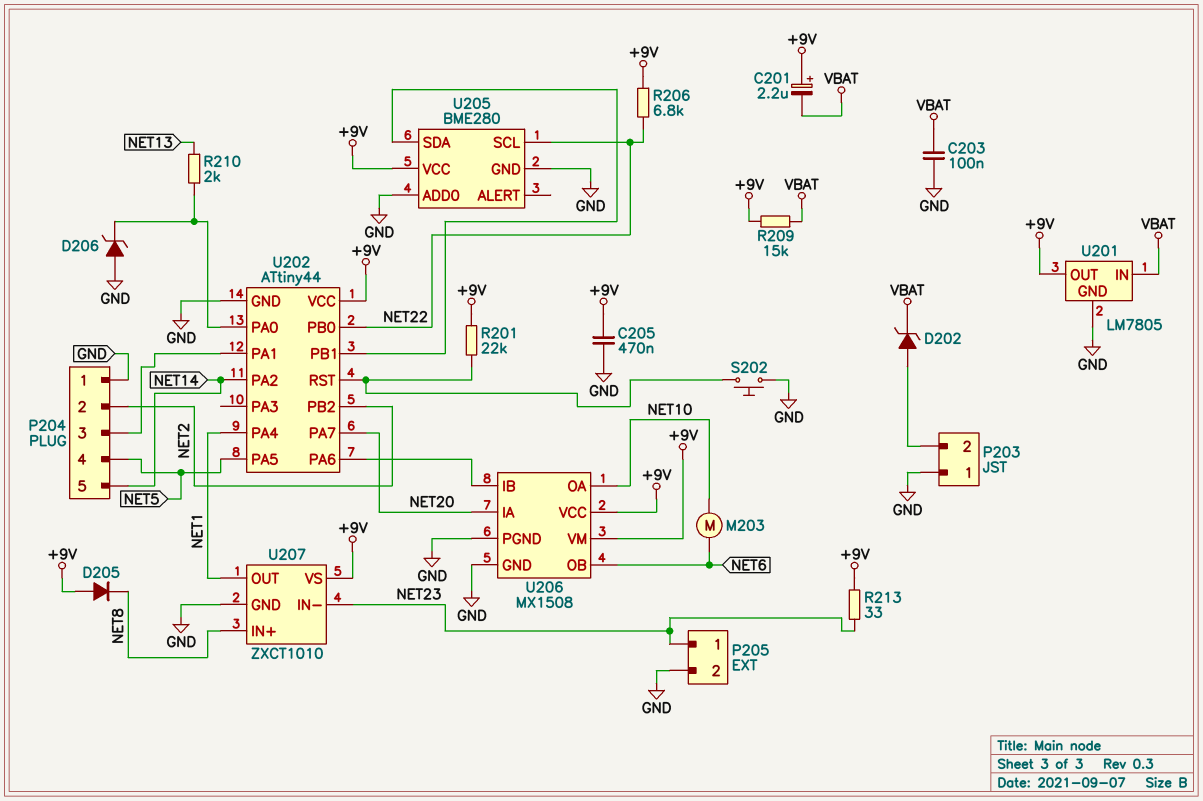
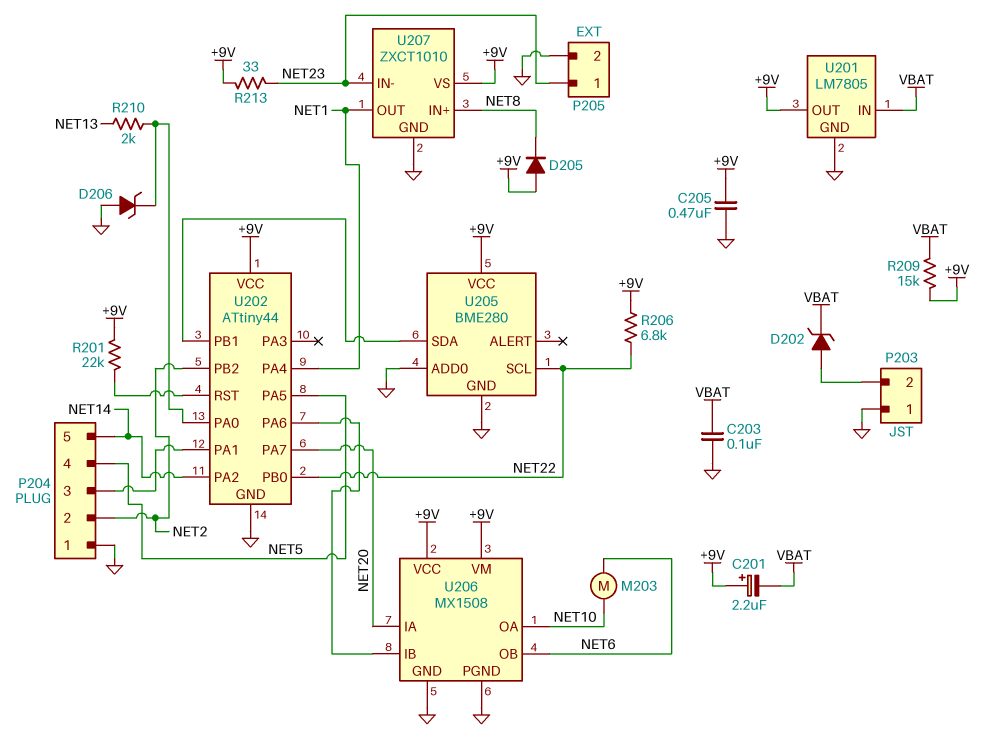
S202: button (GND, U202/RST) -> none

